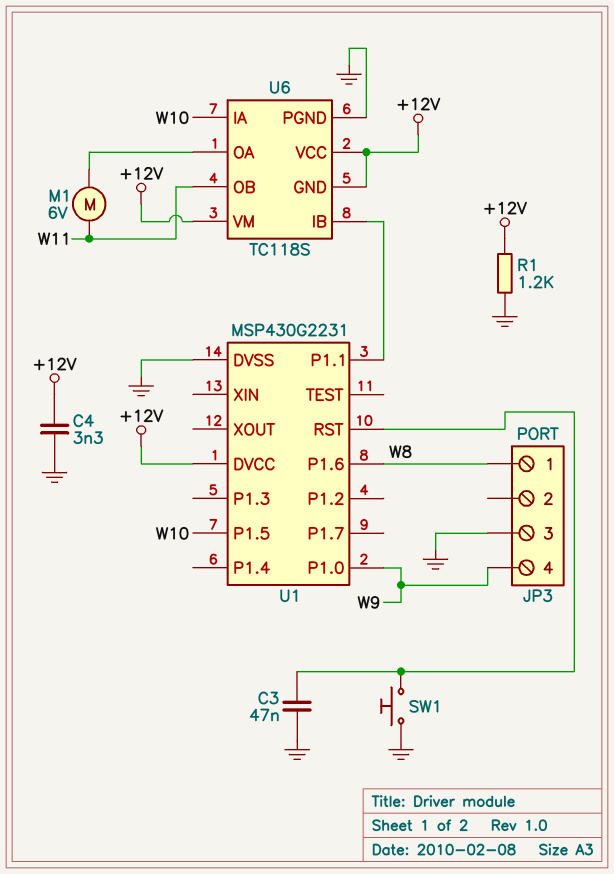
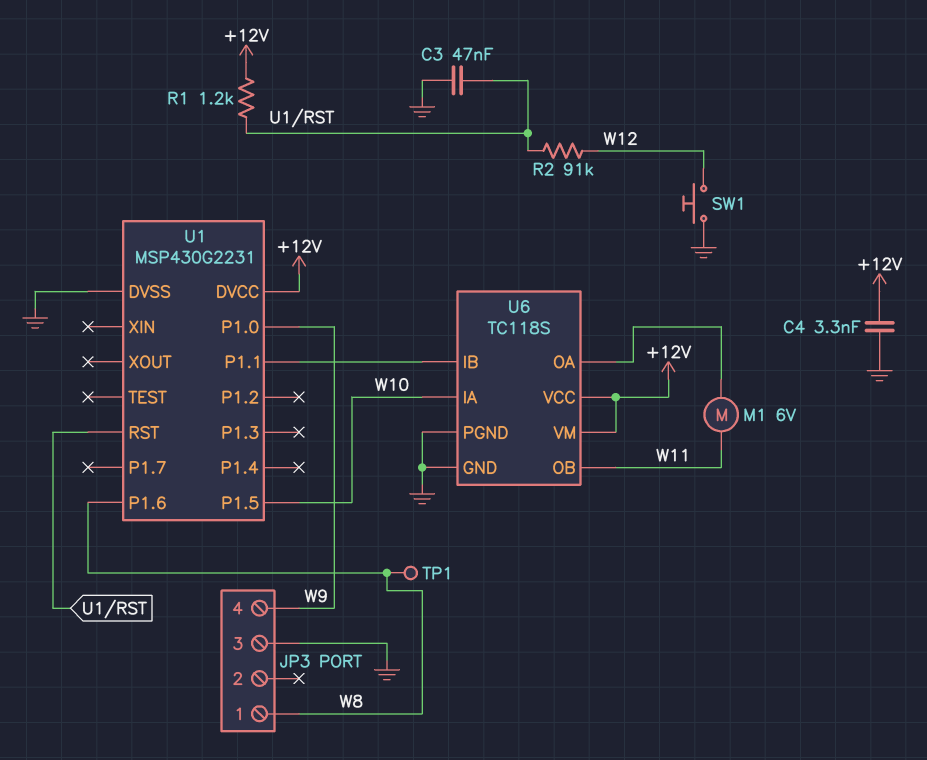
R1: 1.2k (+12V, GND) -> 1.2k (+12V, U1/RST)
R2: none -> 91k (U1/RST, W12)
SW1: button (GND, U1/RST) -> button (GND, W12)
TP1: none -> test point (W8)
U6 pin GND: +12V -> GND

